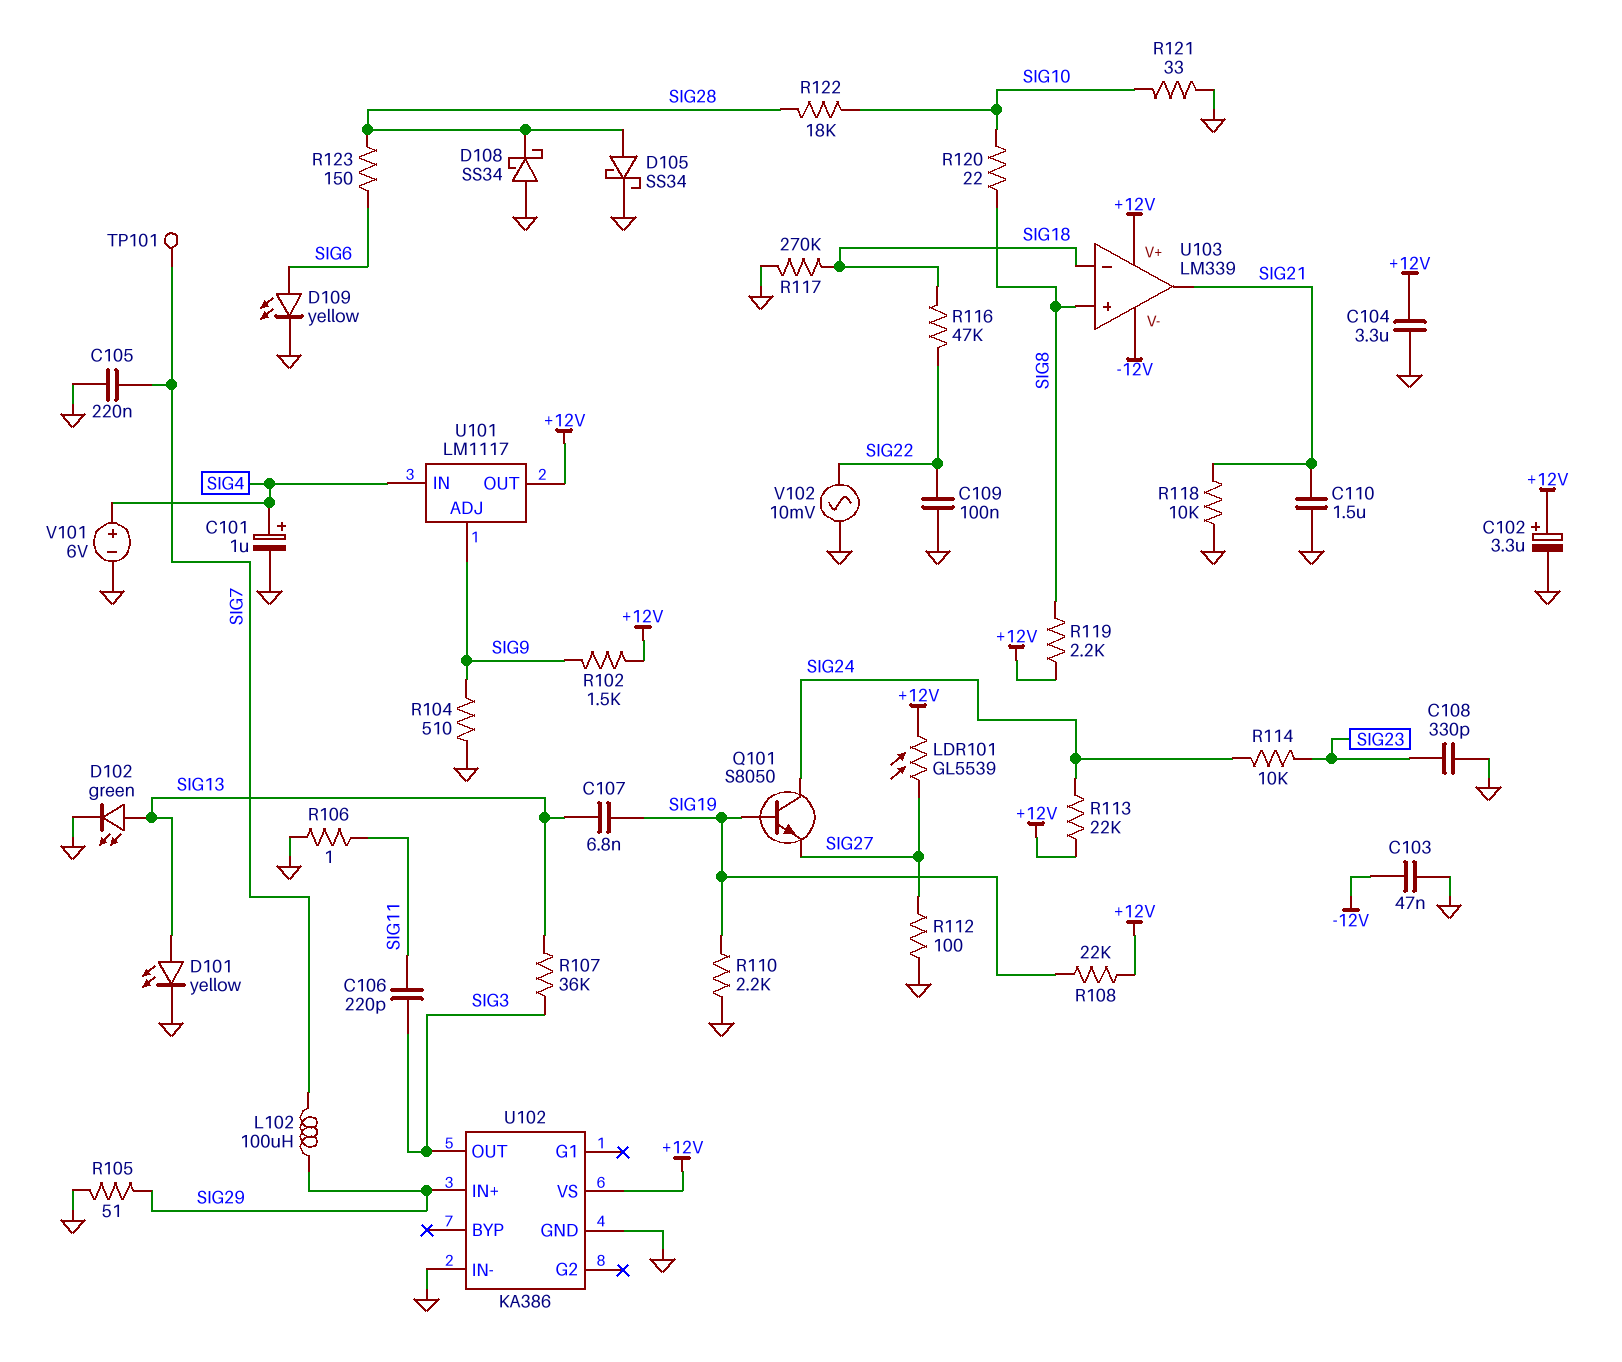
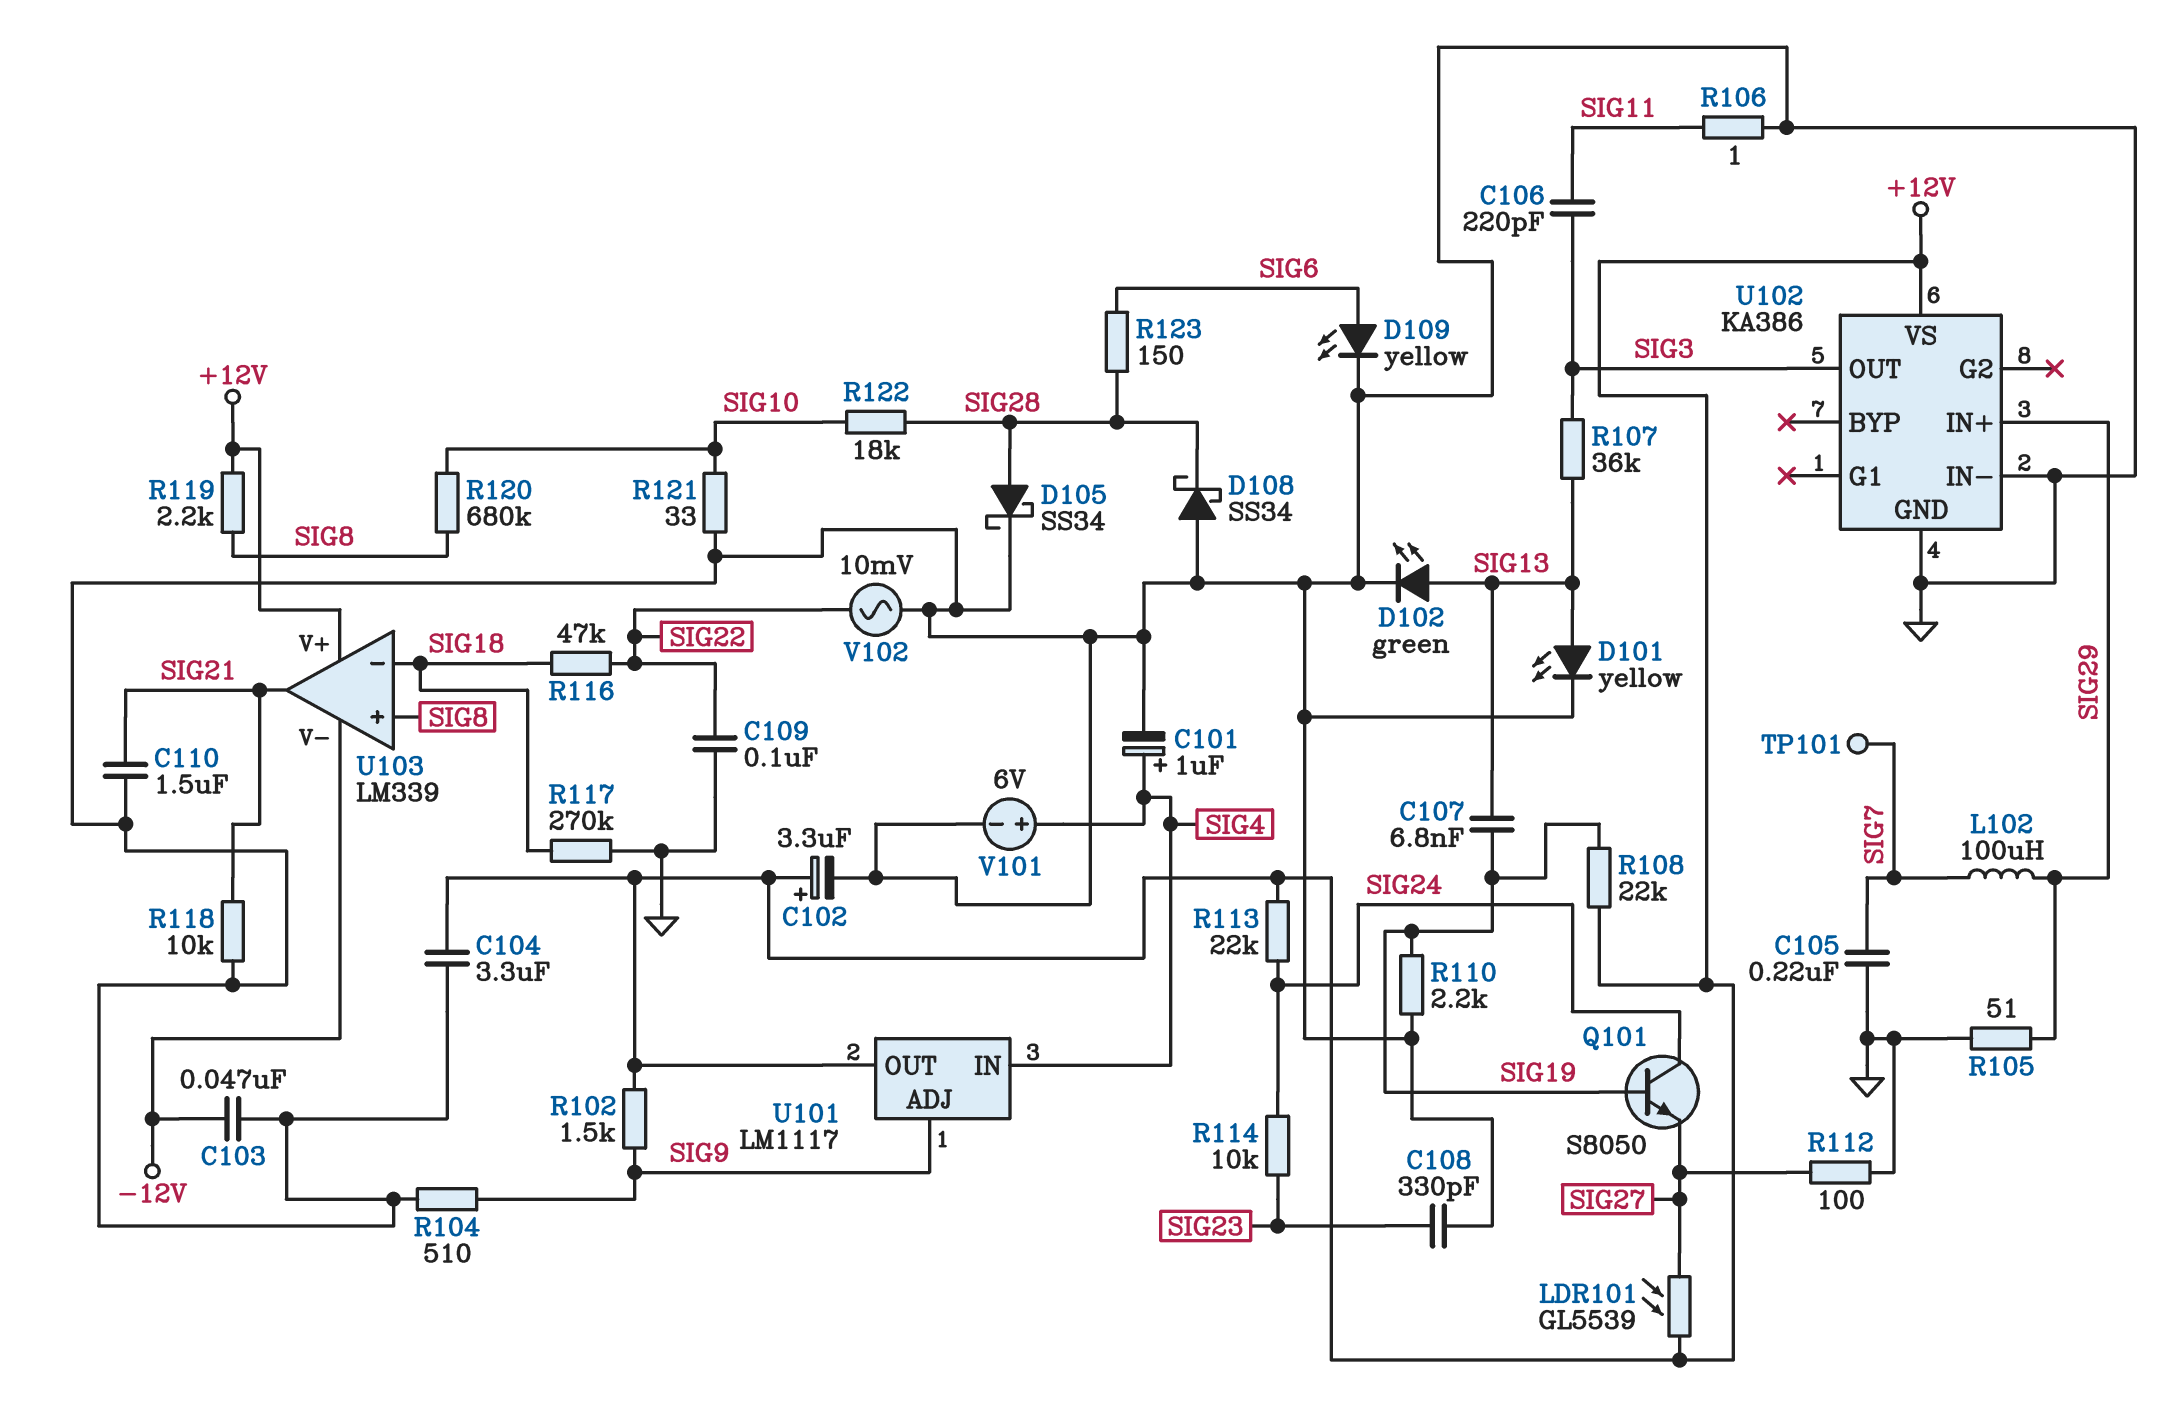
R120: 22 (SIG8, SIG10) -> 680k (SIG8, SIG10)

